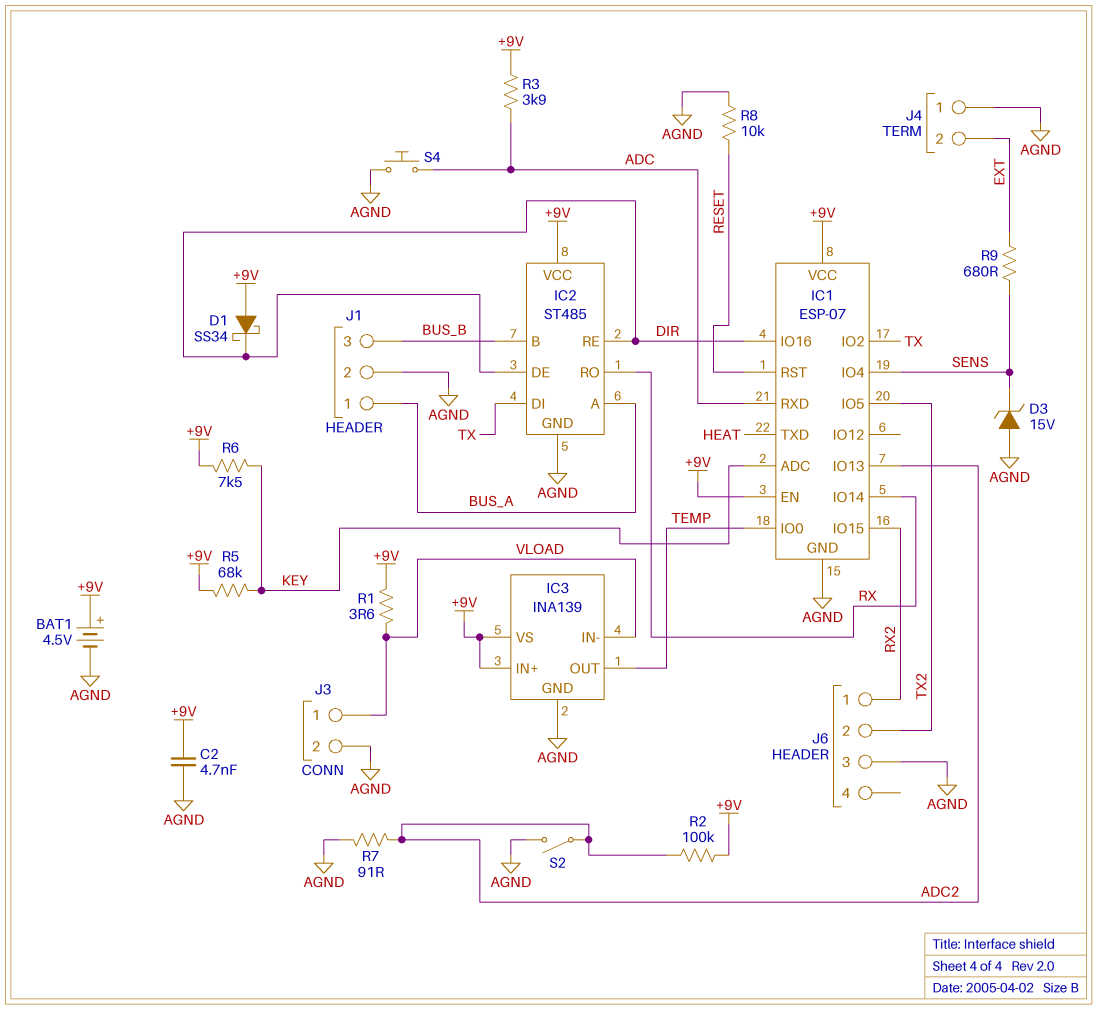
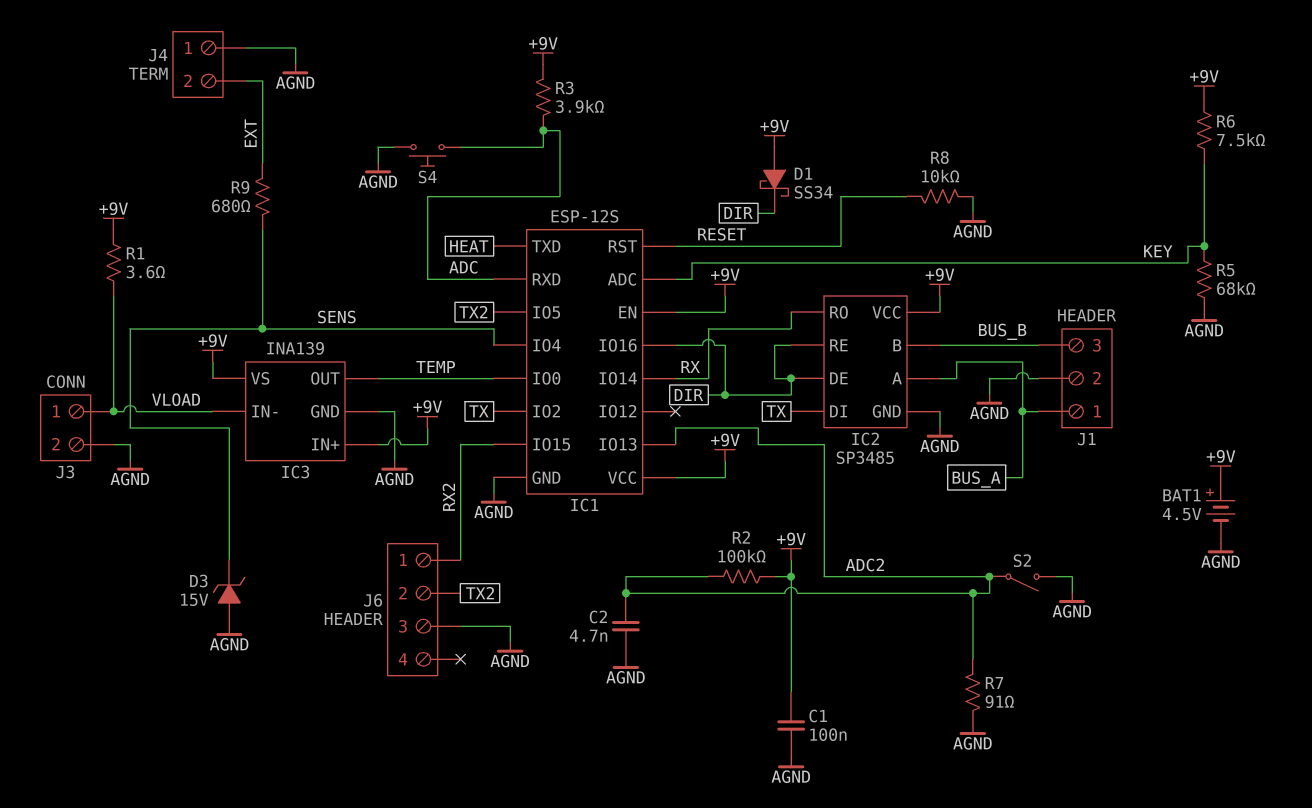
C1: none -> 100nF (+9V, AGND)
C2: 4.7nF (+9V, AGND) -> 4.7nF (ADC2, AGND)
IC1: ESP-07 -> ESP-12S
IC2: ST485 -> SP3485
R5: 68k (+9V, KEY) -> 68k (AGND, KEY)

